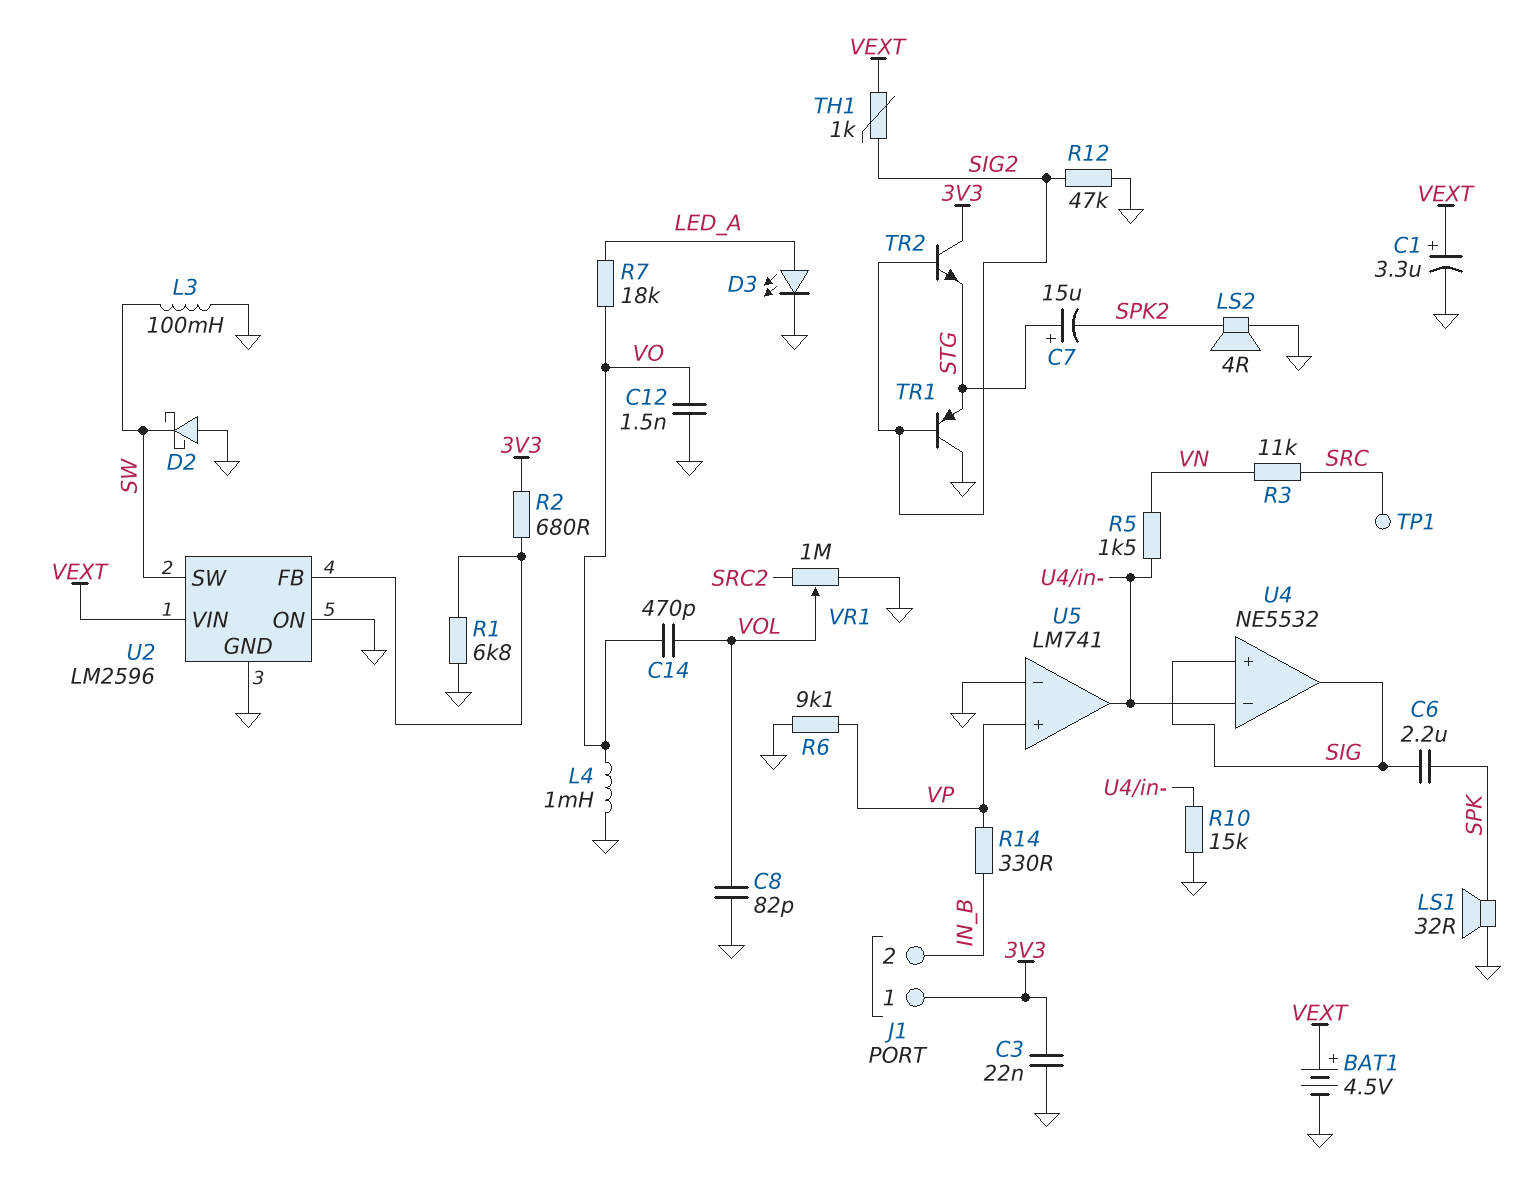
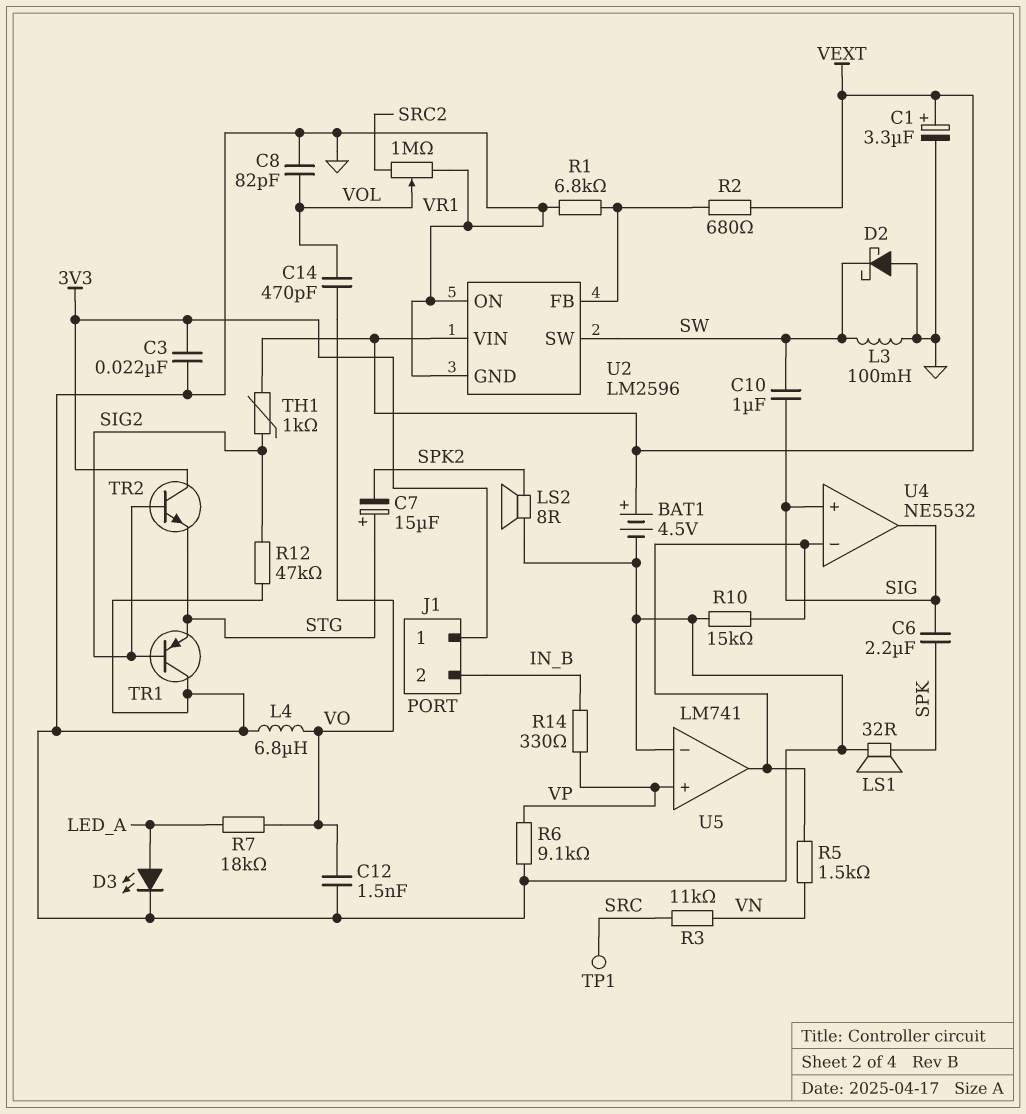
C10: none -> 1uF (SIG, SW)
L4: 1mH (GND, VO) -> 6.8uH (GND, VO)
LS2: speaker 4R (GND, SPK2) -> speaker 8R (GND, SPK2)
R2: 680 (3V3, U2/FB) -> 680 (U2/FB, VEXT)

